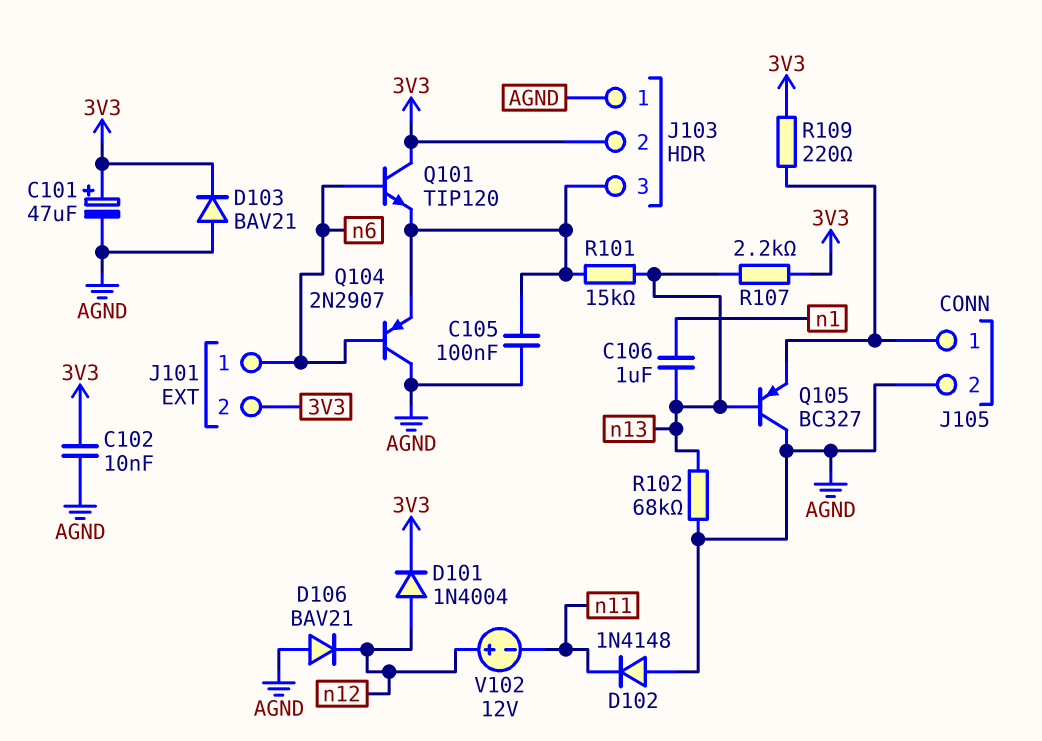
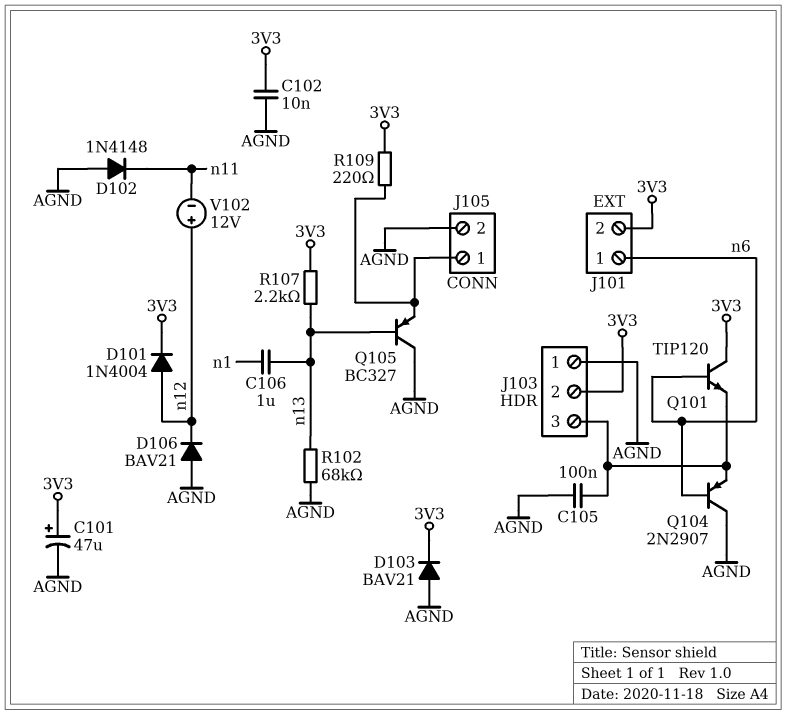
R101: 15k (J103/3, n13) -> none

